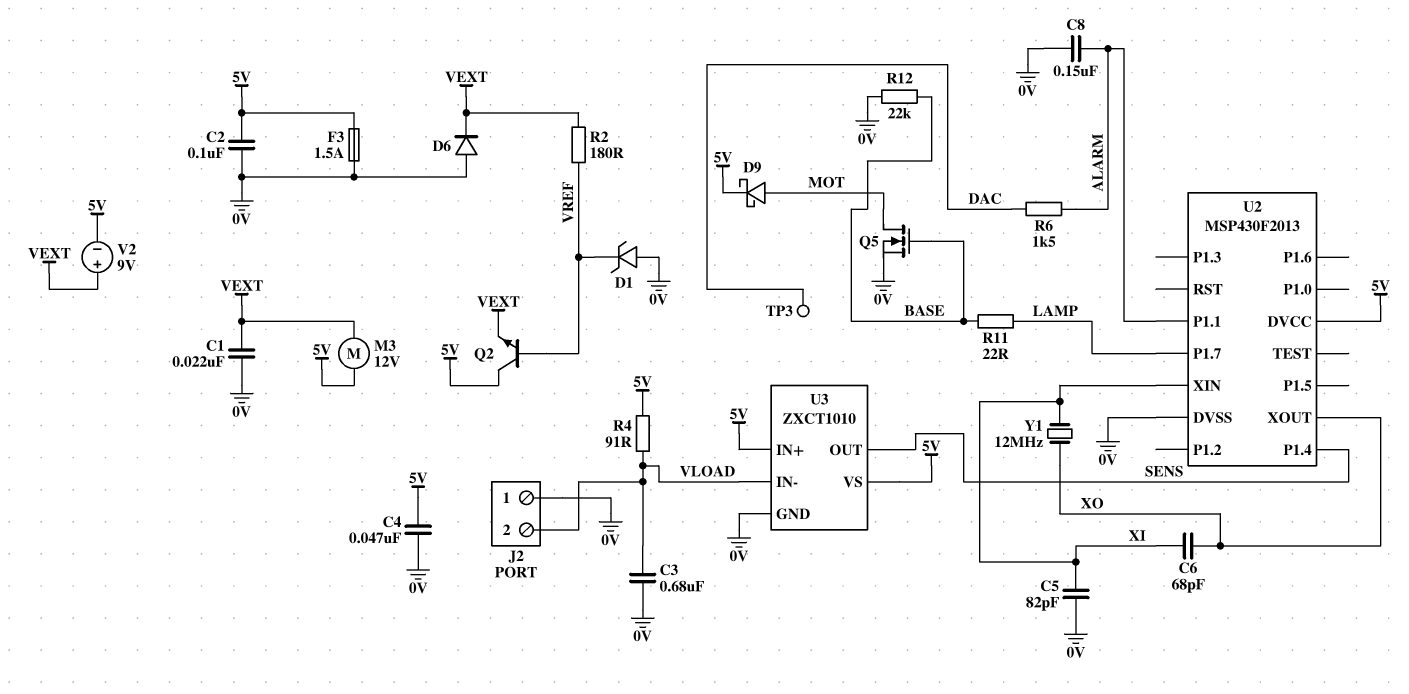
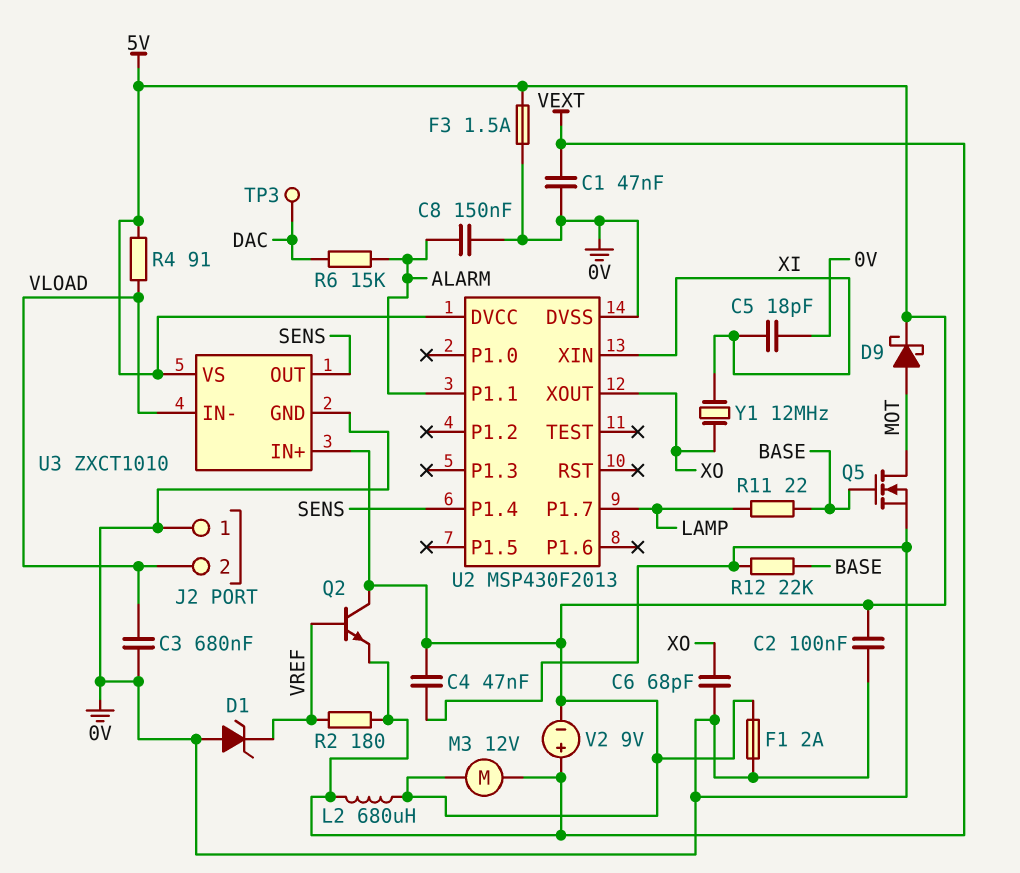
C1: 22nF (0V, VEXT) -> 47nF (0V, VEXT)
C5: 82pF (0V, XI) -> 18pF (0V, XI)
C6: 68pF (XI, XO) -> 68pF (0V, XO)
D6: diode (A 0V, K VEXT) -> none
F1: none -> 2A (0V, 5V)
L2: none -> 680uH (5V, VEXT)
R6: 1.5k (ALARM, DAC) -> 15k (ALARM, DAC)

